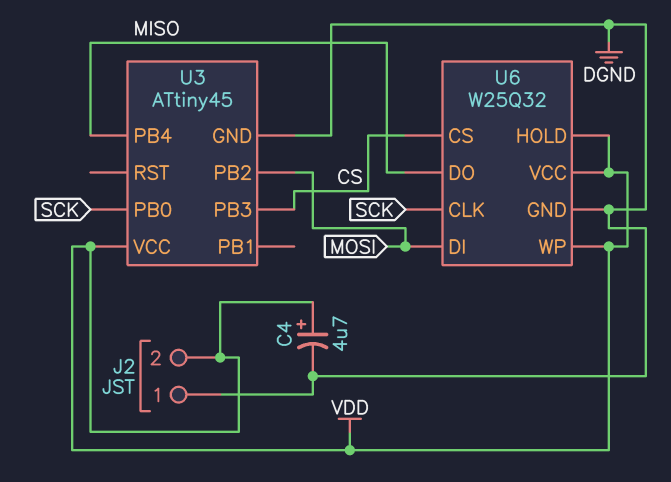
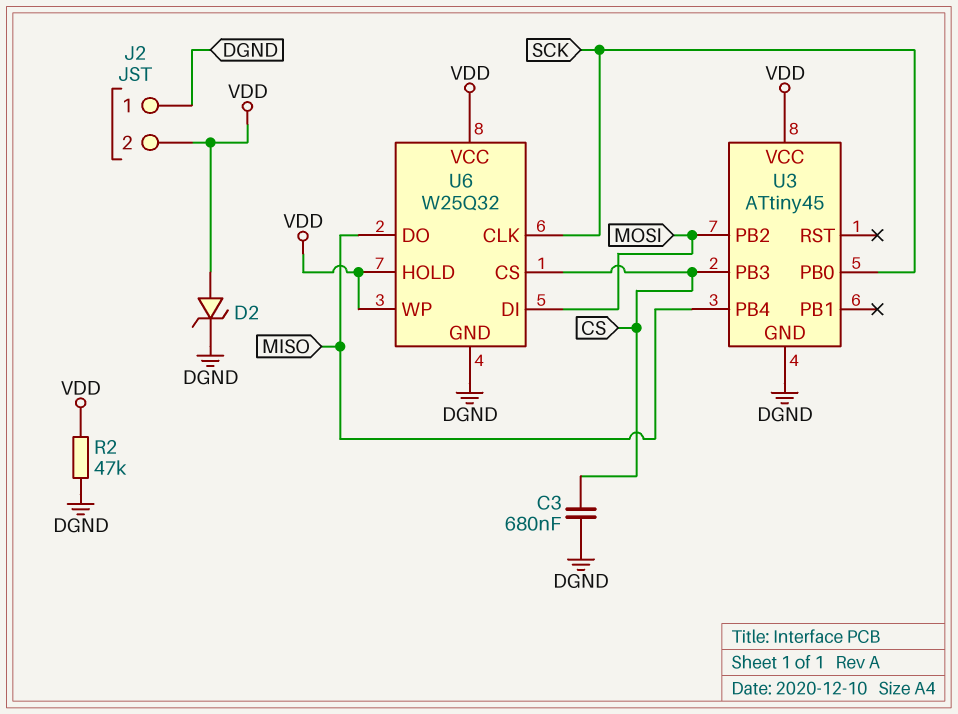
C3: none -> 680nF (CS, DGND)
C4: 4.7uF (plus VDD, minus DGND) -> none
D2: none -> zener (A VDD, K DGND)
R2: none -> 47k (DGND, VDD)

